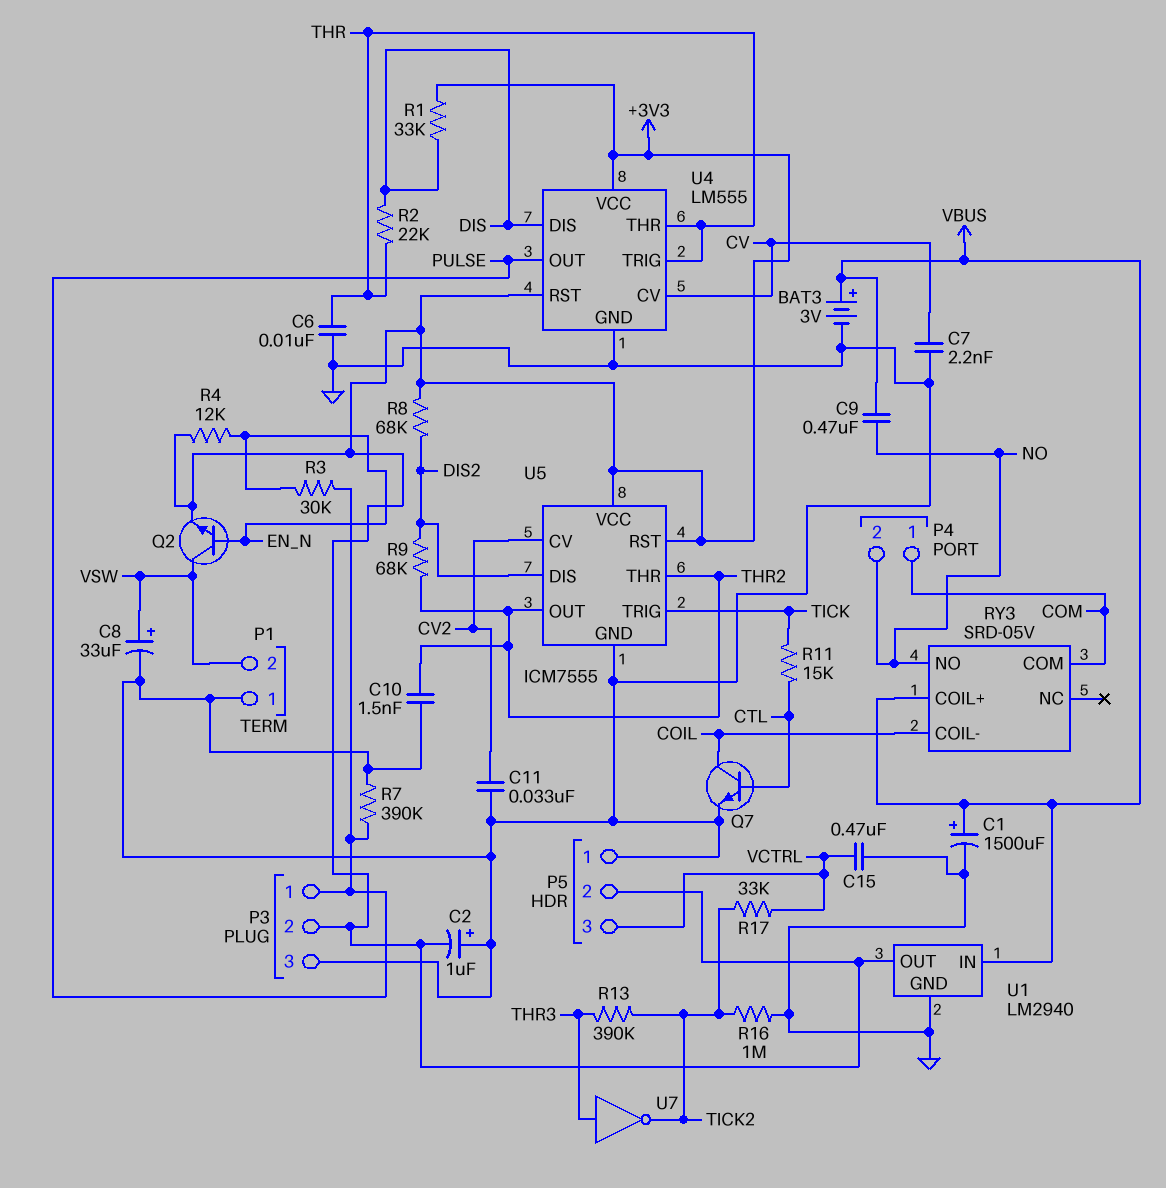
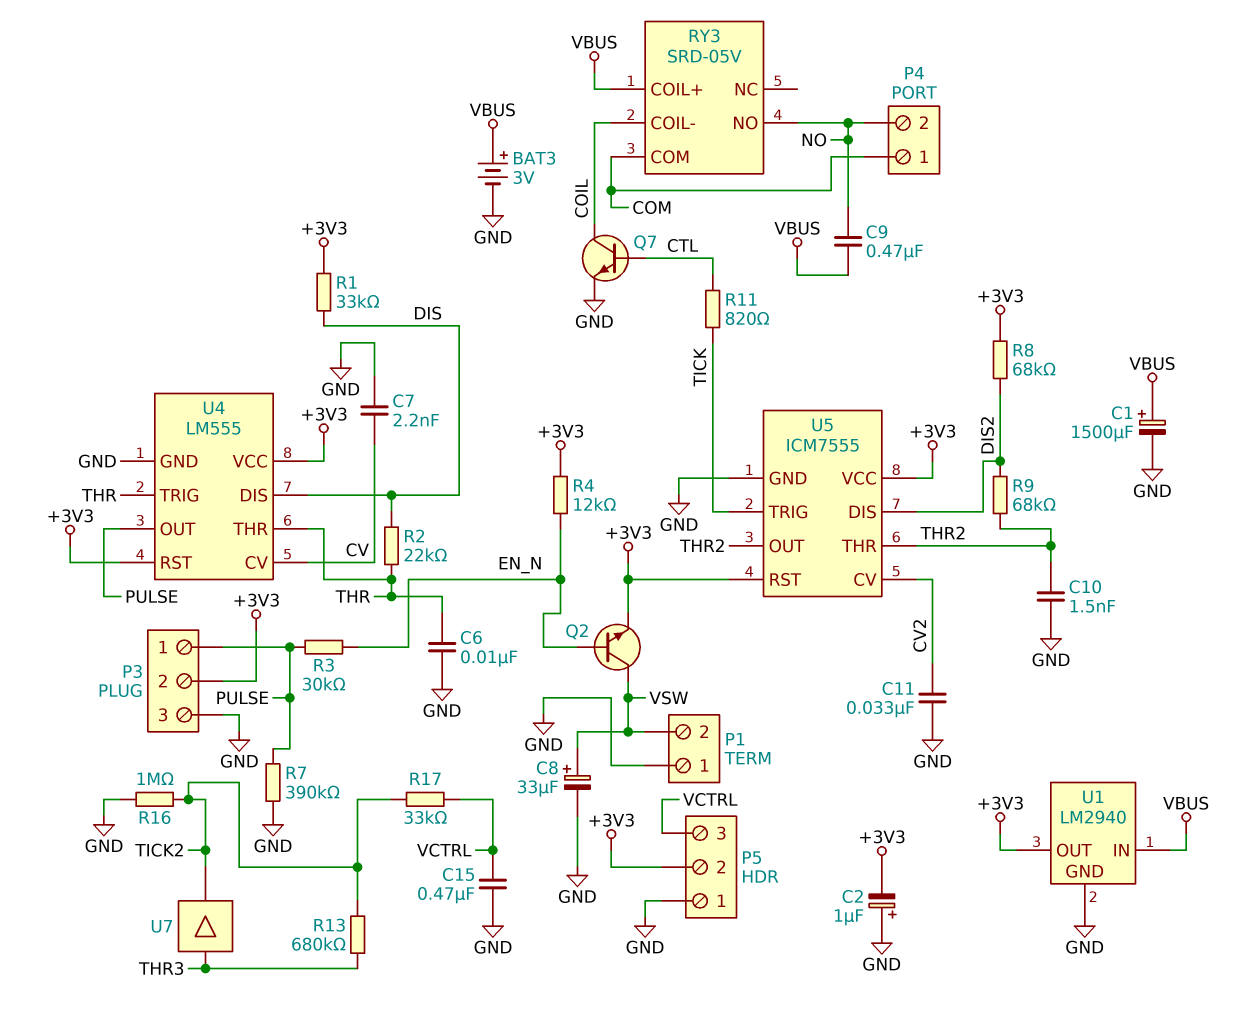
R11: 15k (CTL, TICK) -> 820 (CTL, TICK)
R13: 390k (THR3, TICK2) -> 680k (THR3, TICK2)
U7: NOT (in THR3, out TICK2) -> buffer (in THR3, out TICK2)

